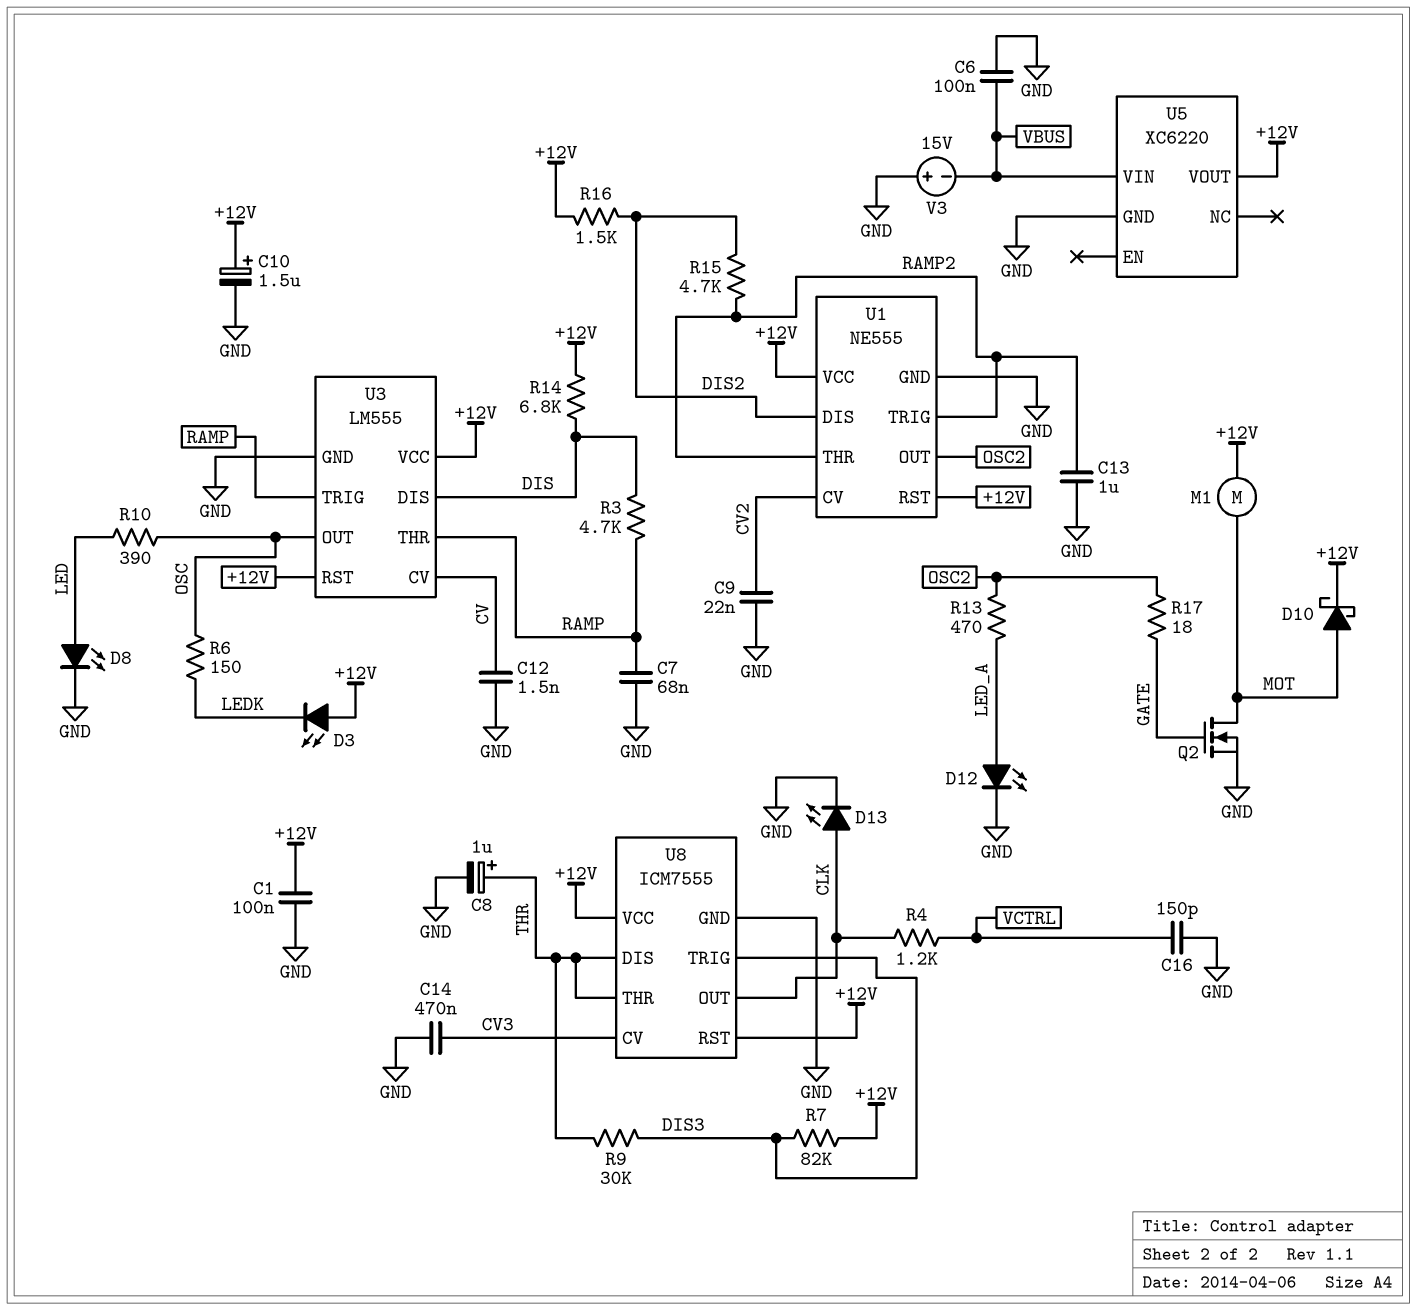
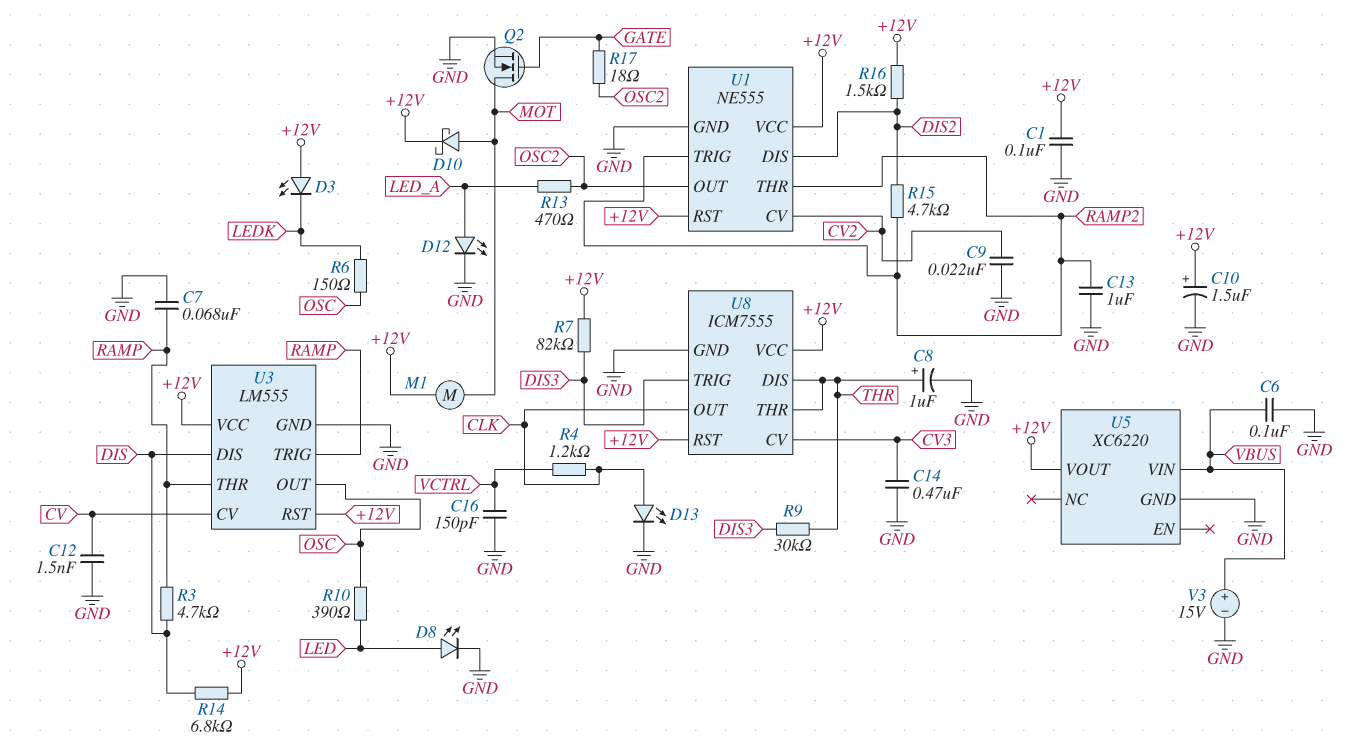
V3: 15V (plus GND, minus VBUS) -> 15V (plus VBUS, minus GND)

